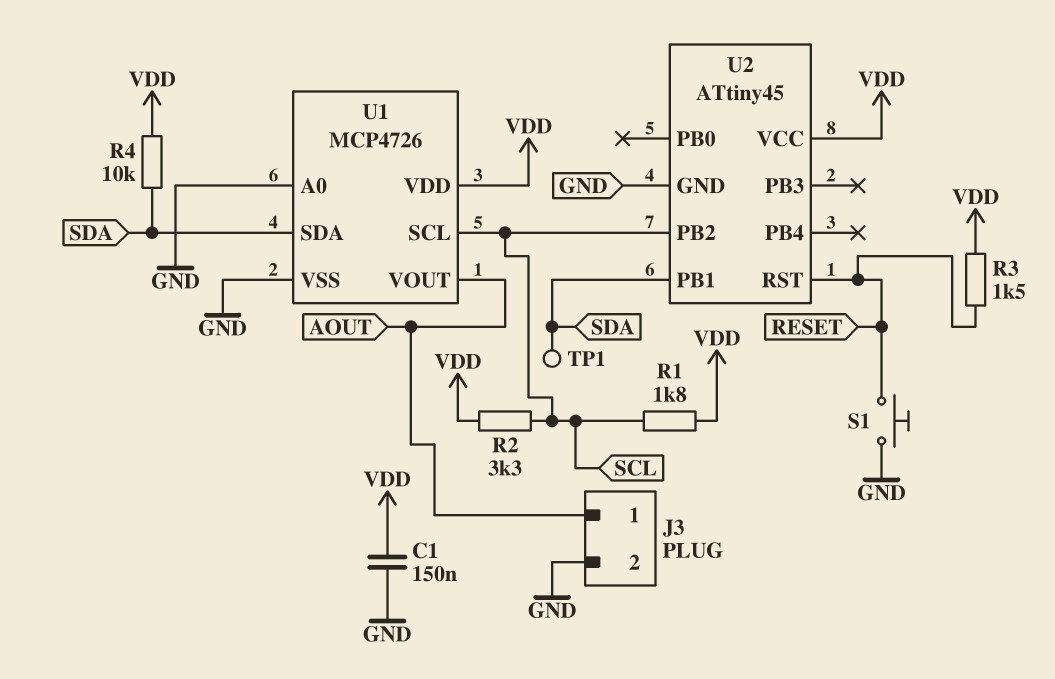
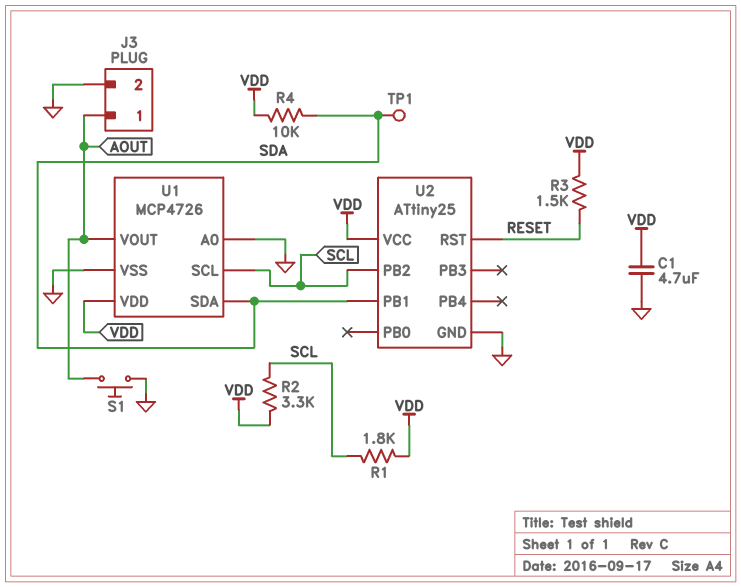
C1: 150nF (GND, VDD) -> 4.7uF (GND, VDD)
S1: button (GND, RESET) -> button (AOUT, GND)
U2: ATtiny45 -> ATtiny25

